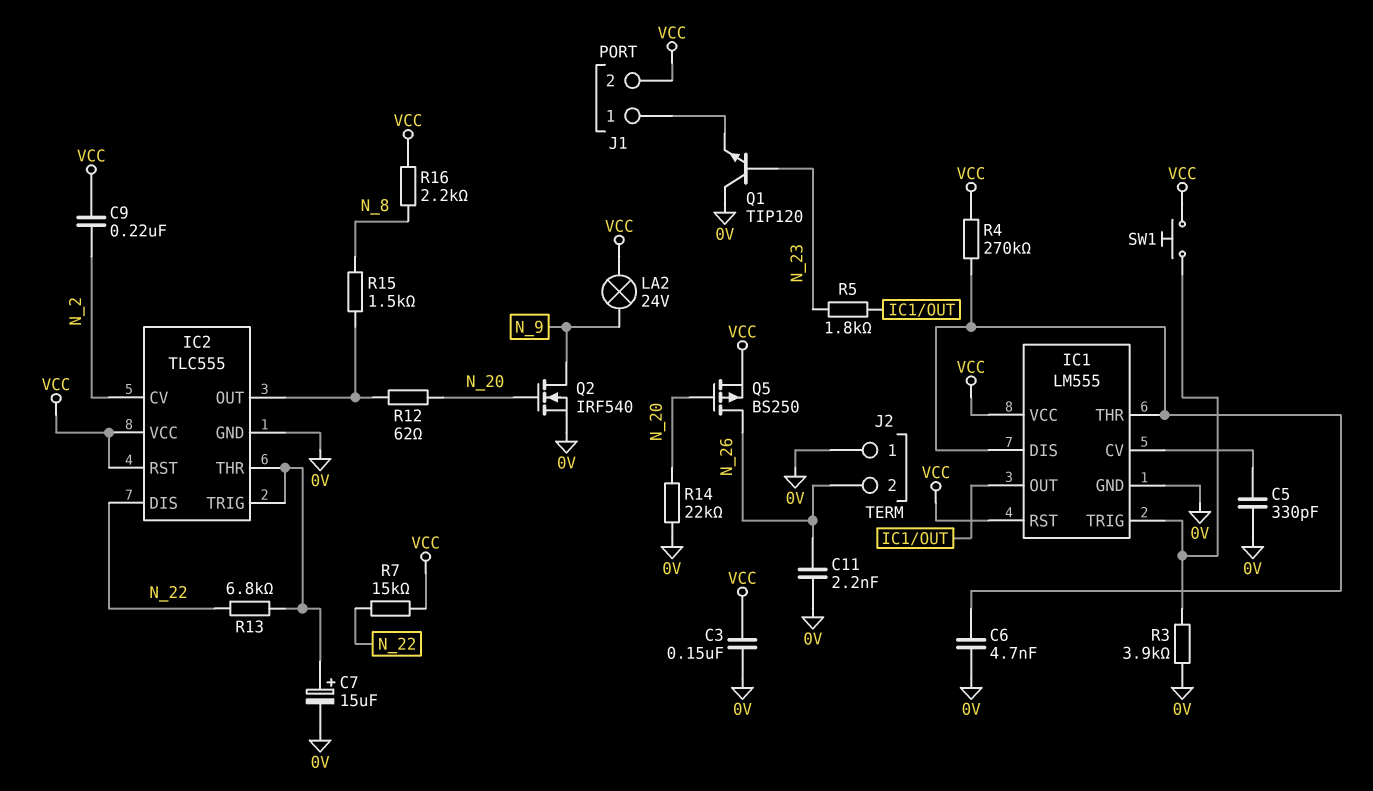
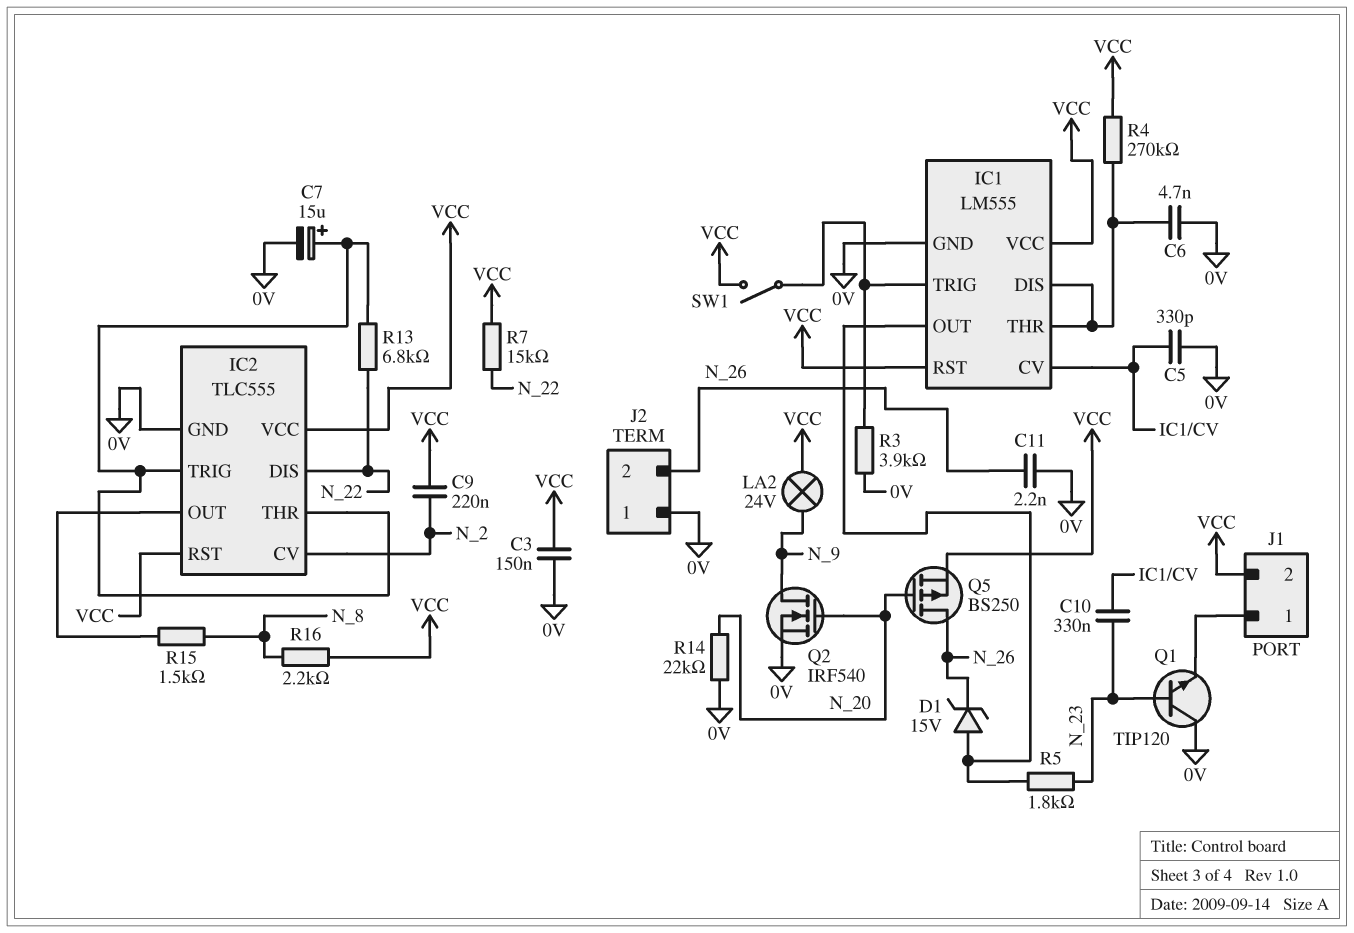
C10: none -> 330nF (IC1/CV, N_23)
D1: none -> zener 15V (A IC1/OUT, K N_26)
R12: 62 (IC2/OUT, N_20) -> none
SW1: button (IC1/TRIG, VCC) -> switch (IC1/TRIG, VCC)

